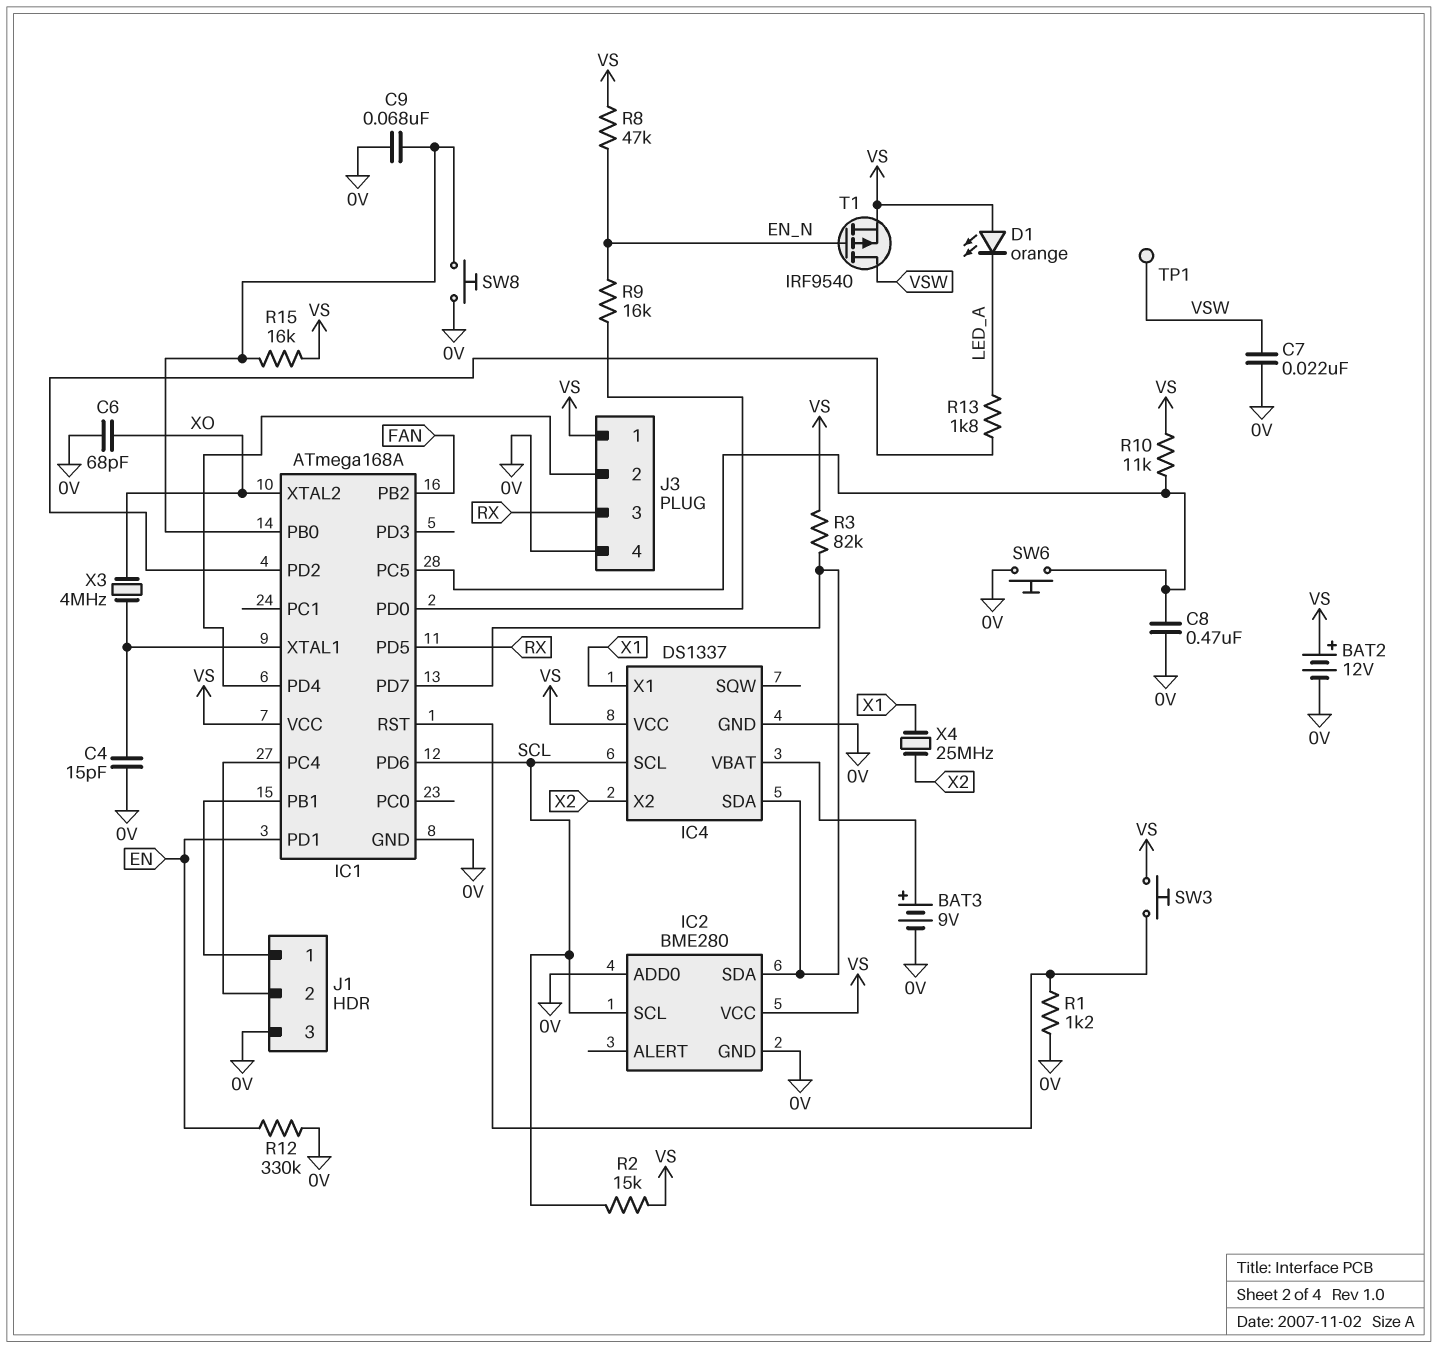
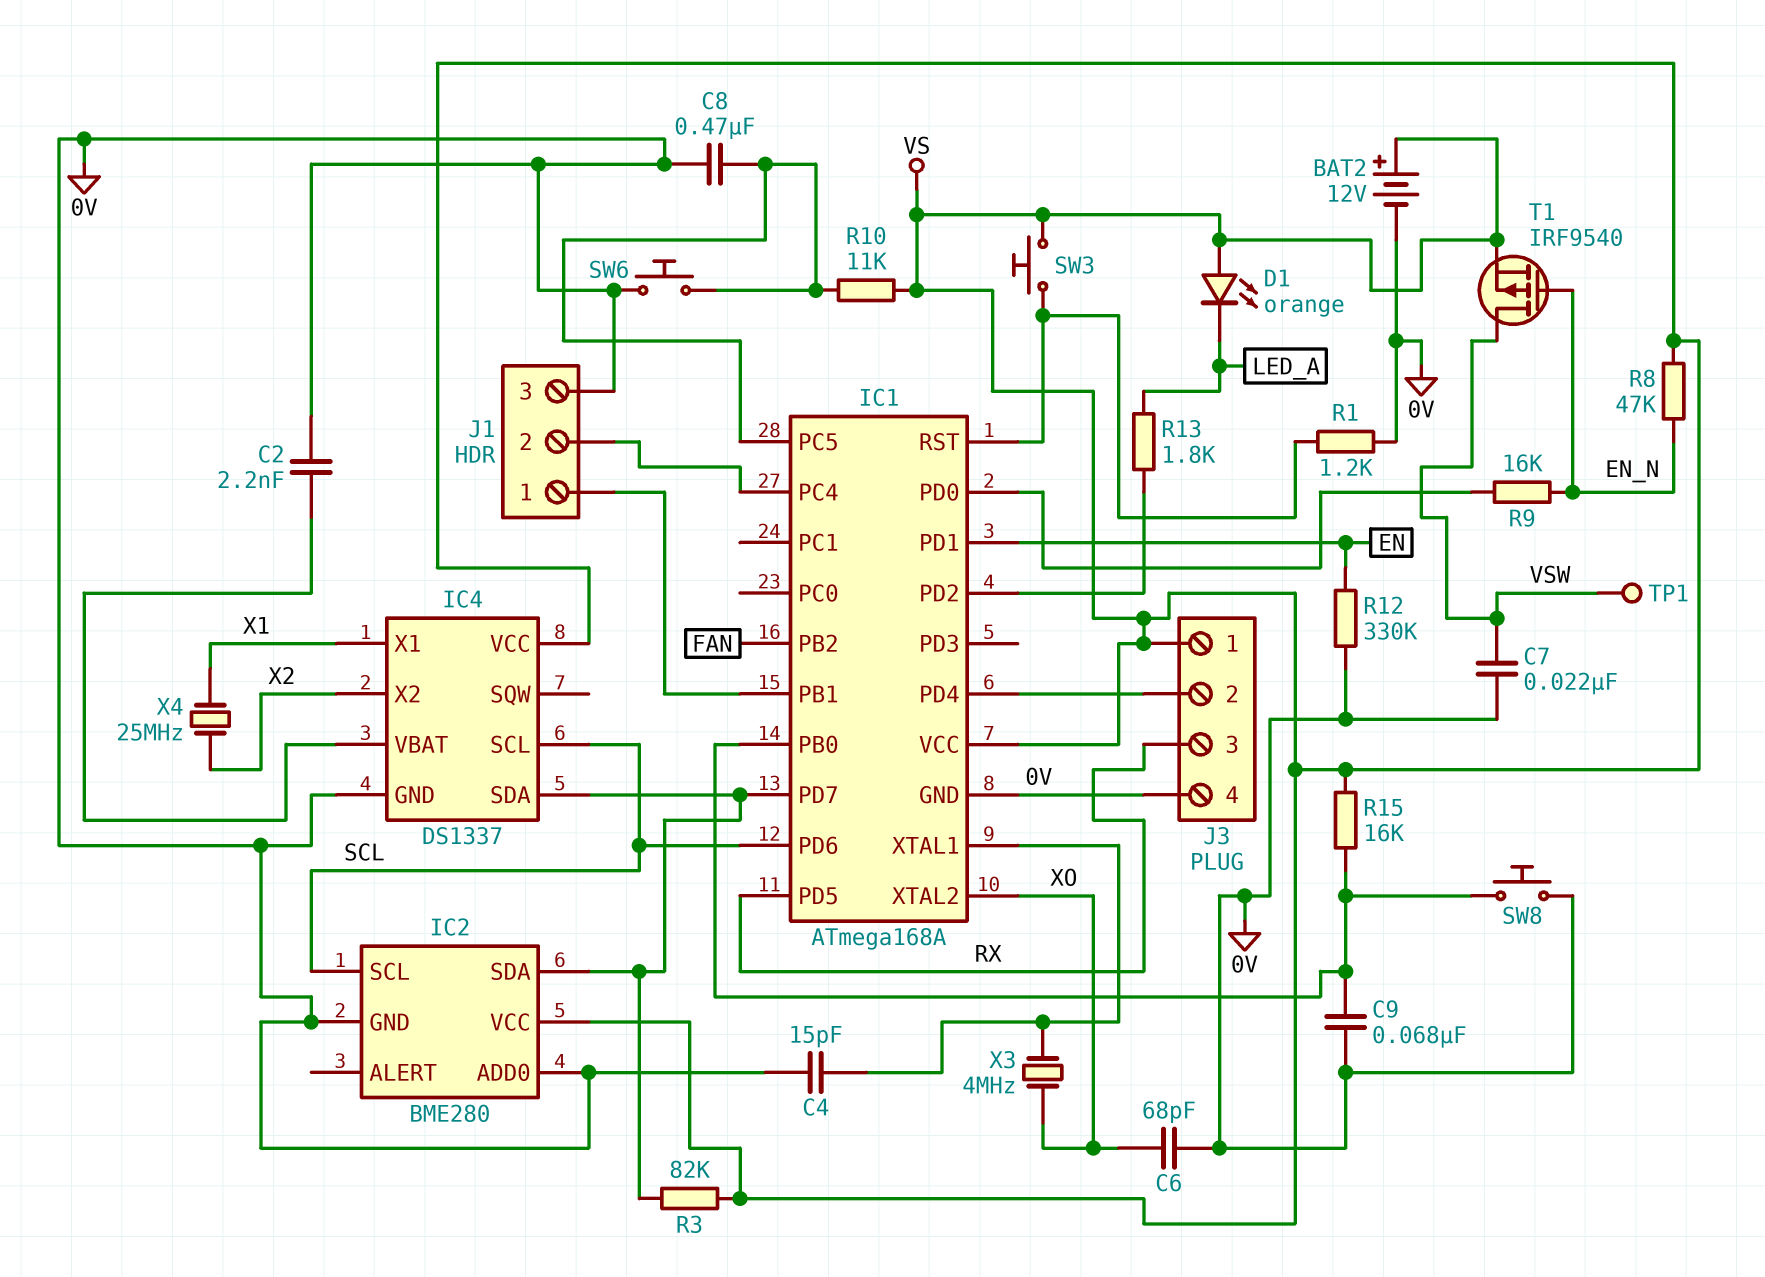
BAT3: 9V (plus IC4/VBAT, minus 0V) -> none
C2: none -> 2.2nF (0V, IC4/VBAT)
R2: 15k (SCL, VS) -> none

